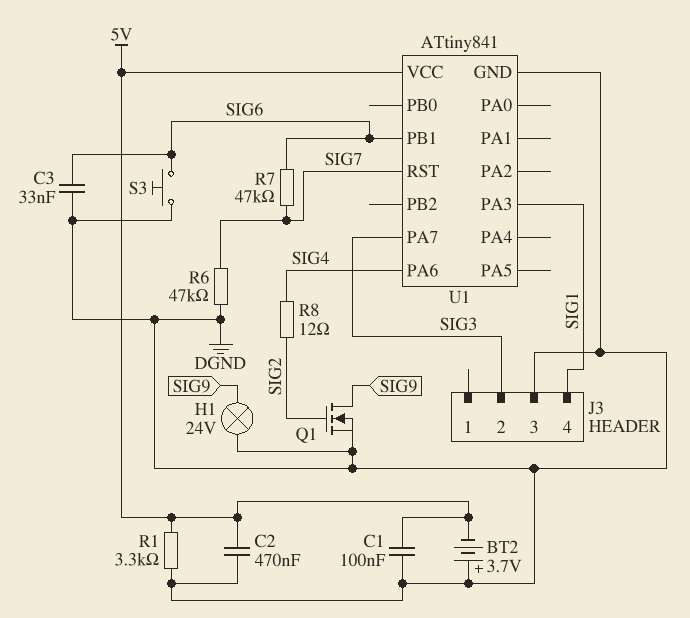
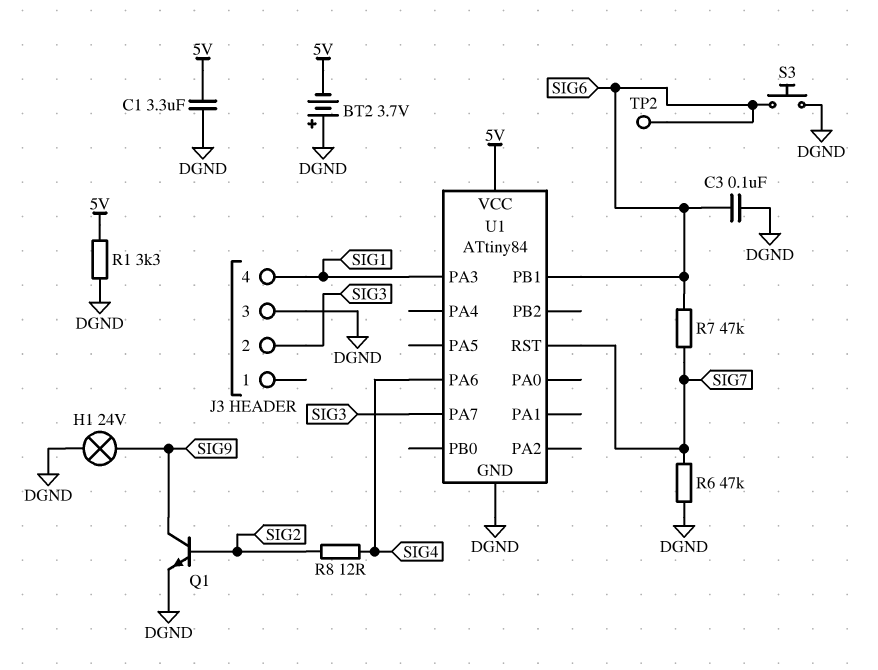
C1: 100nF (5V, DGND) -> 3.3uF (5V, DGND)
C2: 470nF (5V, DGND) -> none
C3: 33nF (DGND, SIG6) -> 100nF (DGND, SIG6)
Q1: NMOS (G SIG2, D SIG9, S DGND) -> NPN (B SIG2, C SIG9, E DGND)
TP2: none -> test point (SIG6)
U1: ATtiny841 -> ATtiny84

